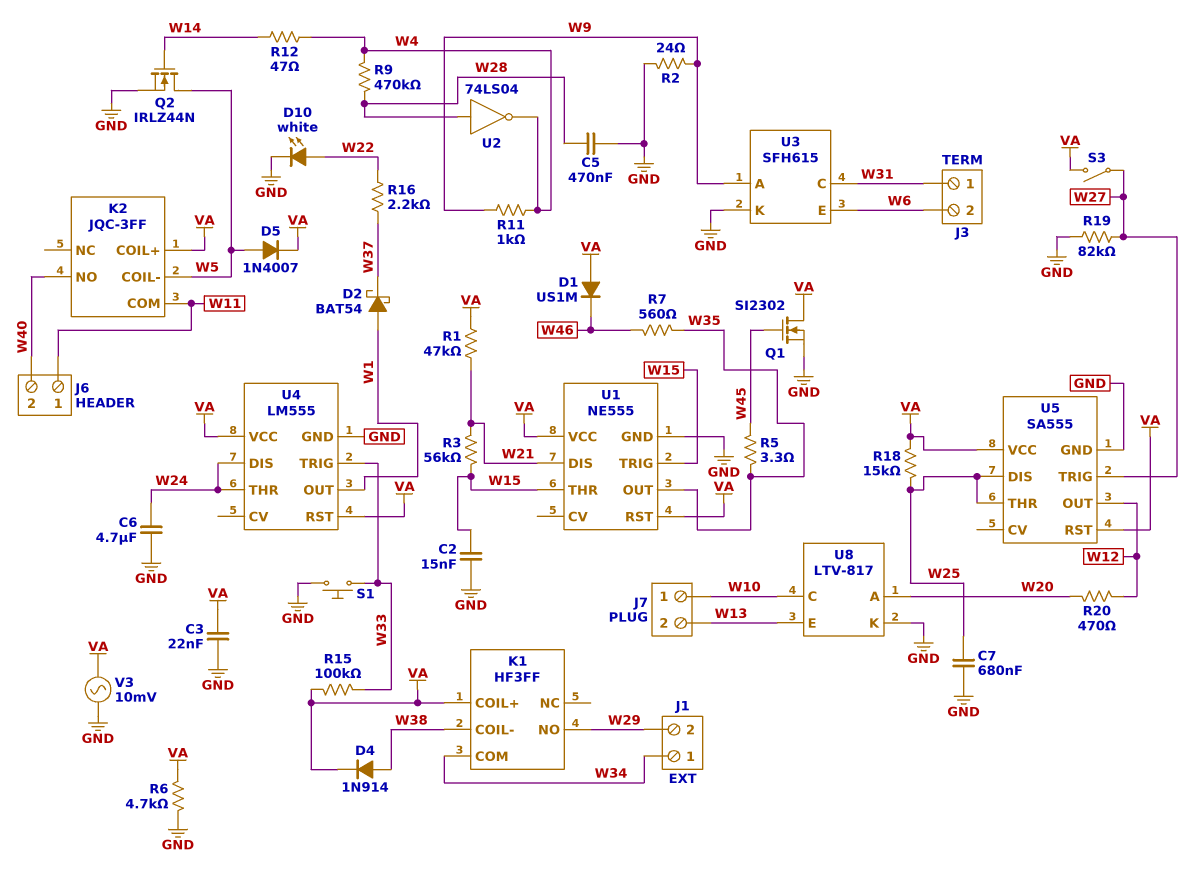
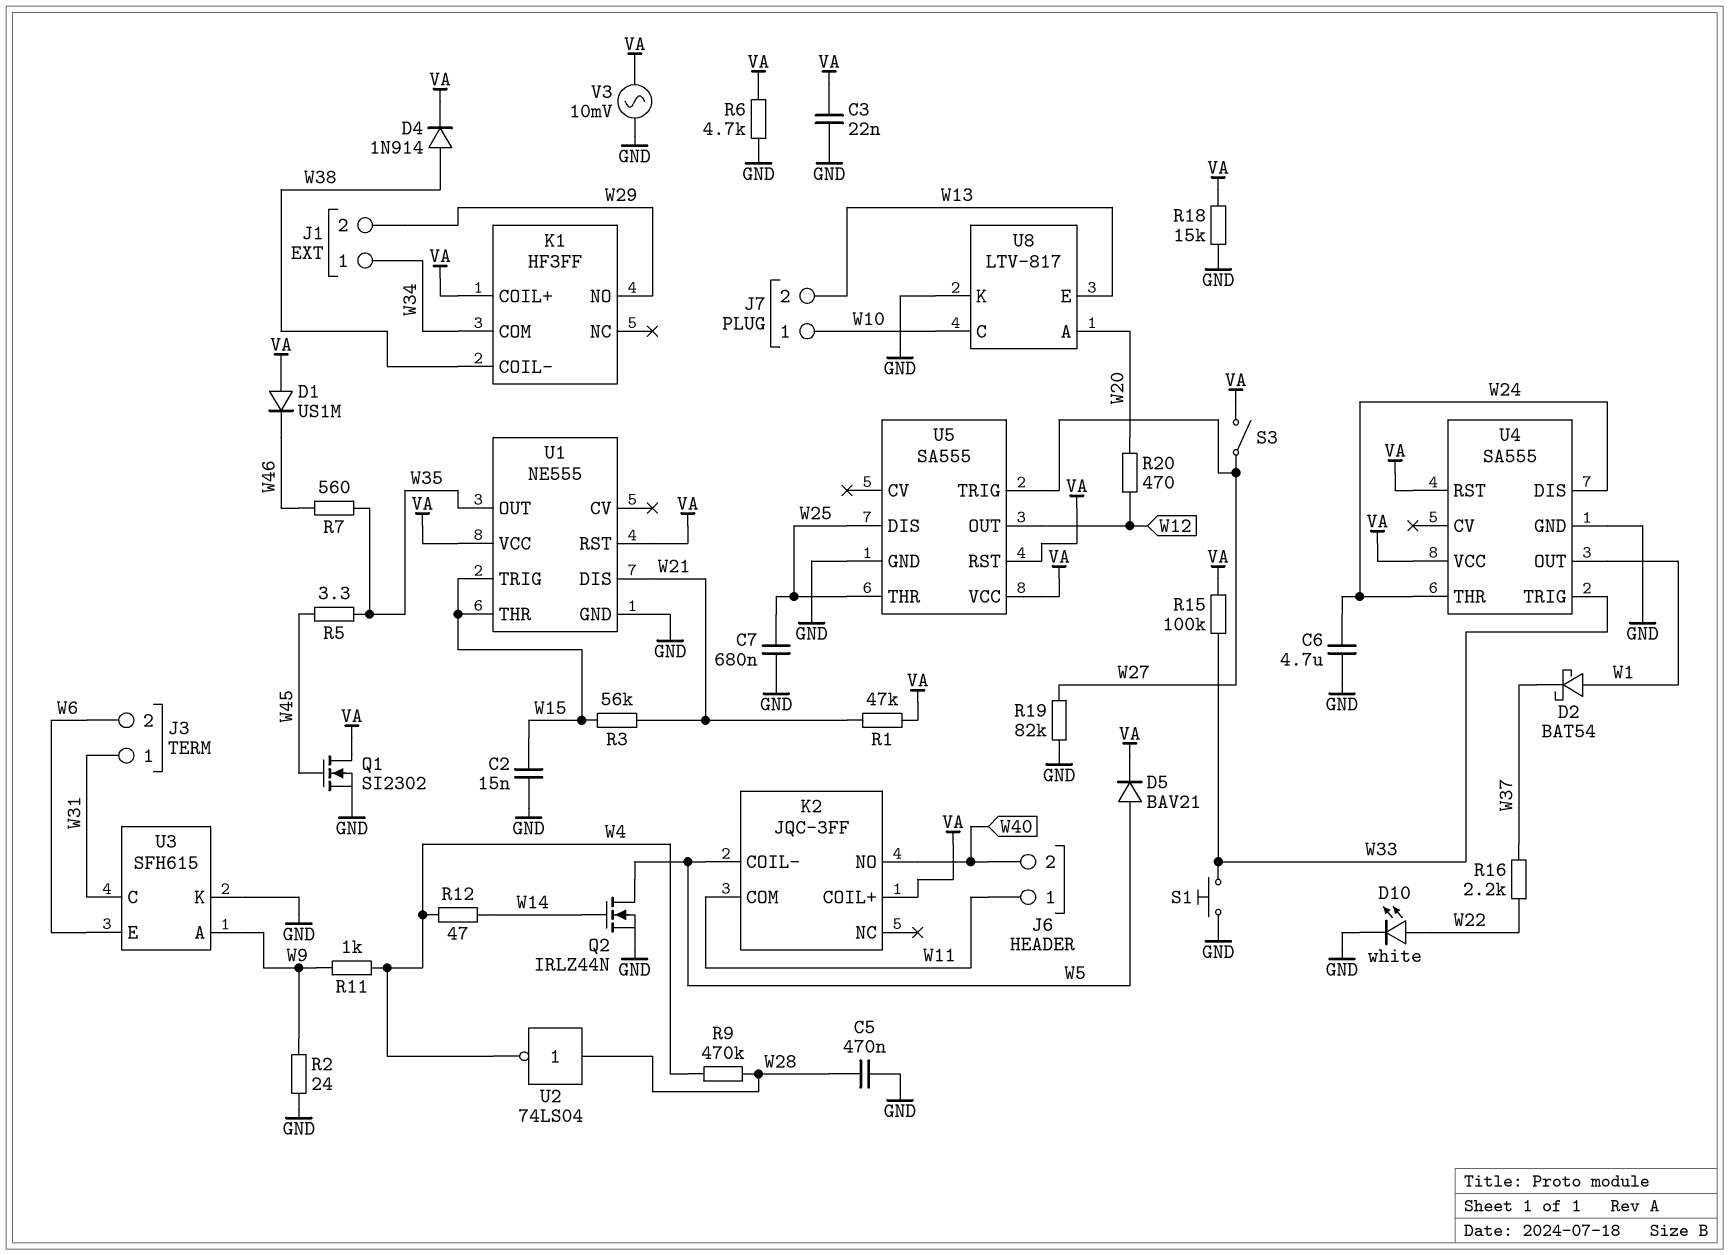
D5: diode 1N4007 (A W5, K VA) -> diode BAV21 (A W5, K VA)
R18: 15k (VA, W25) -> 15k (GND, VA)
U4: LM555 -> SA555

